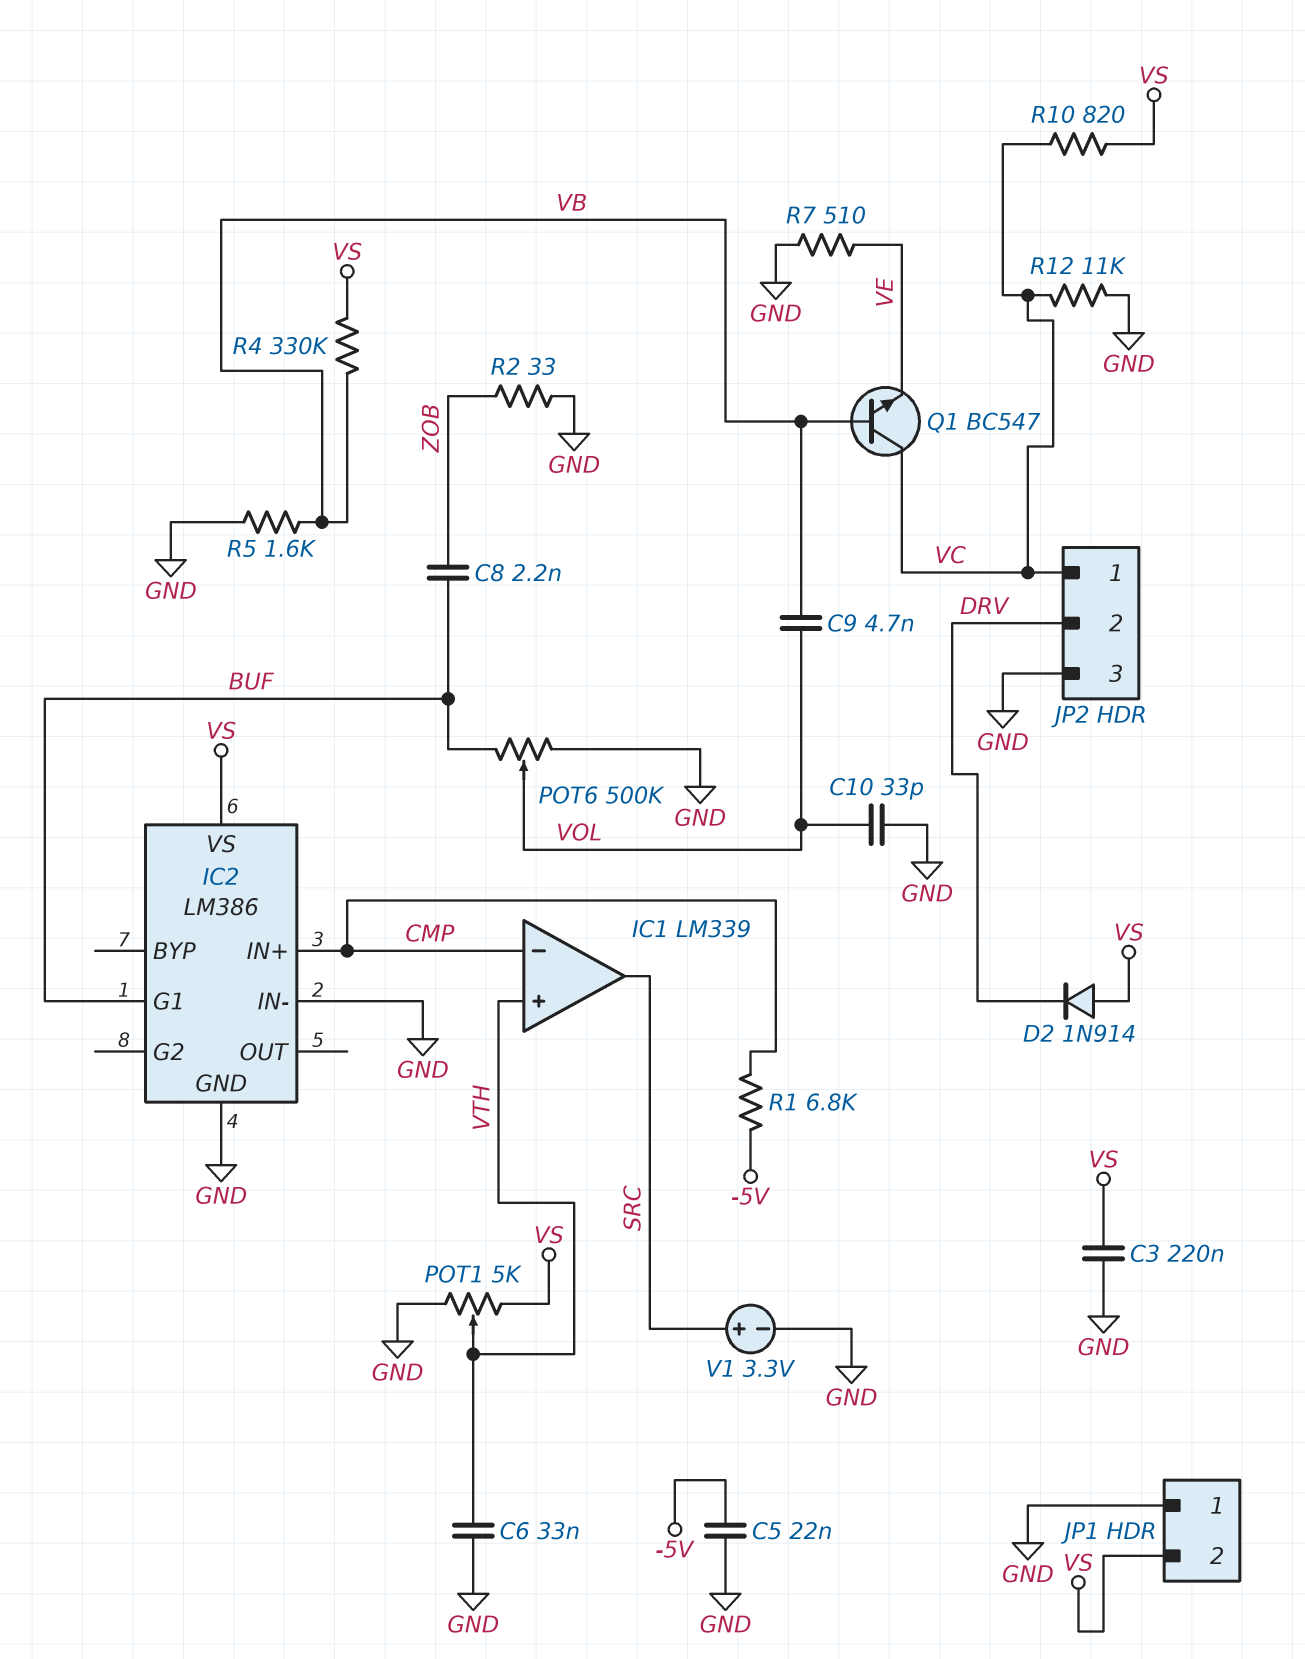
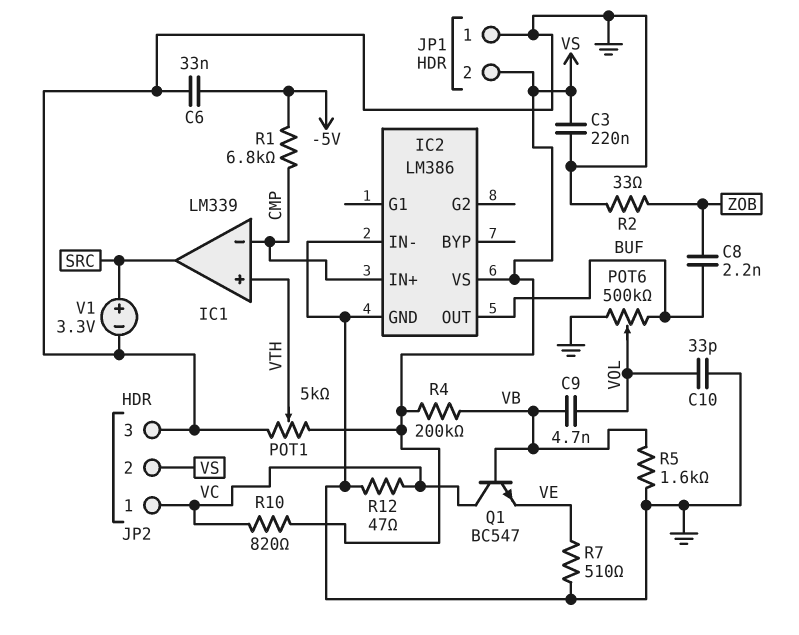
C5: 22nF (-5V, GND) -> none
C6: 33nF (GND, VTH) -> 33nF (-5V, GND)
D2: diode 1N914 (A VS, K DRV) -> none
IC2 pin G1: BUF -> none
IC2 pin OUT: none -> BUF
JP2 pin 2: DRV -> VS
R4: 330k (VB, VS) -> 200k (VB, VS)
R12: 11k (GND, VC) -> 47 (GND, VC)

